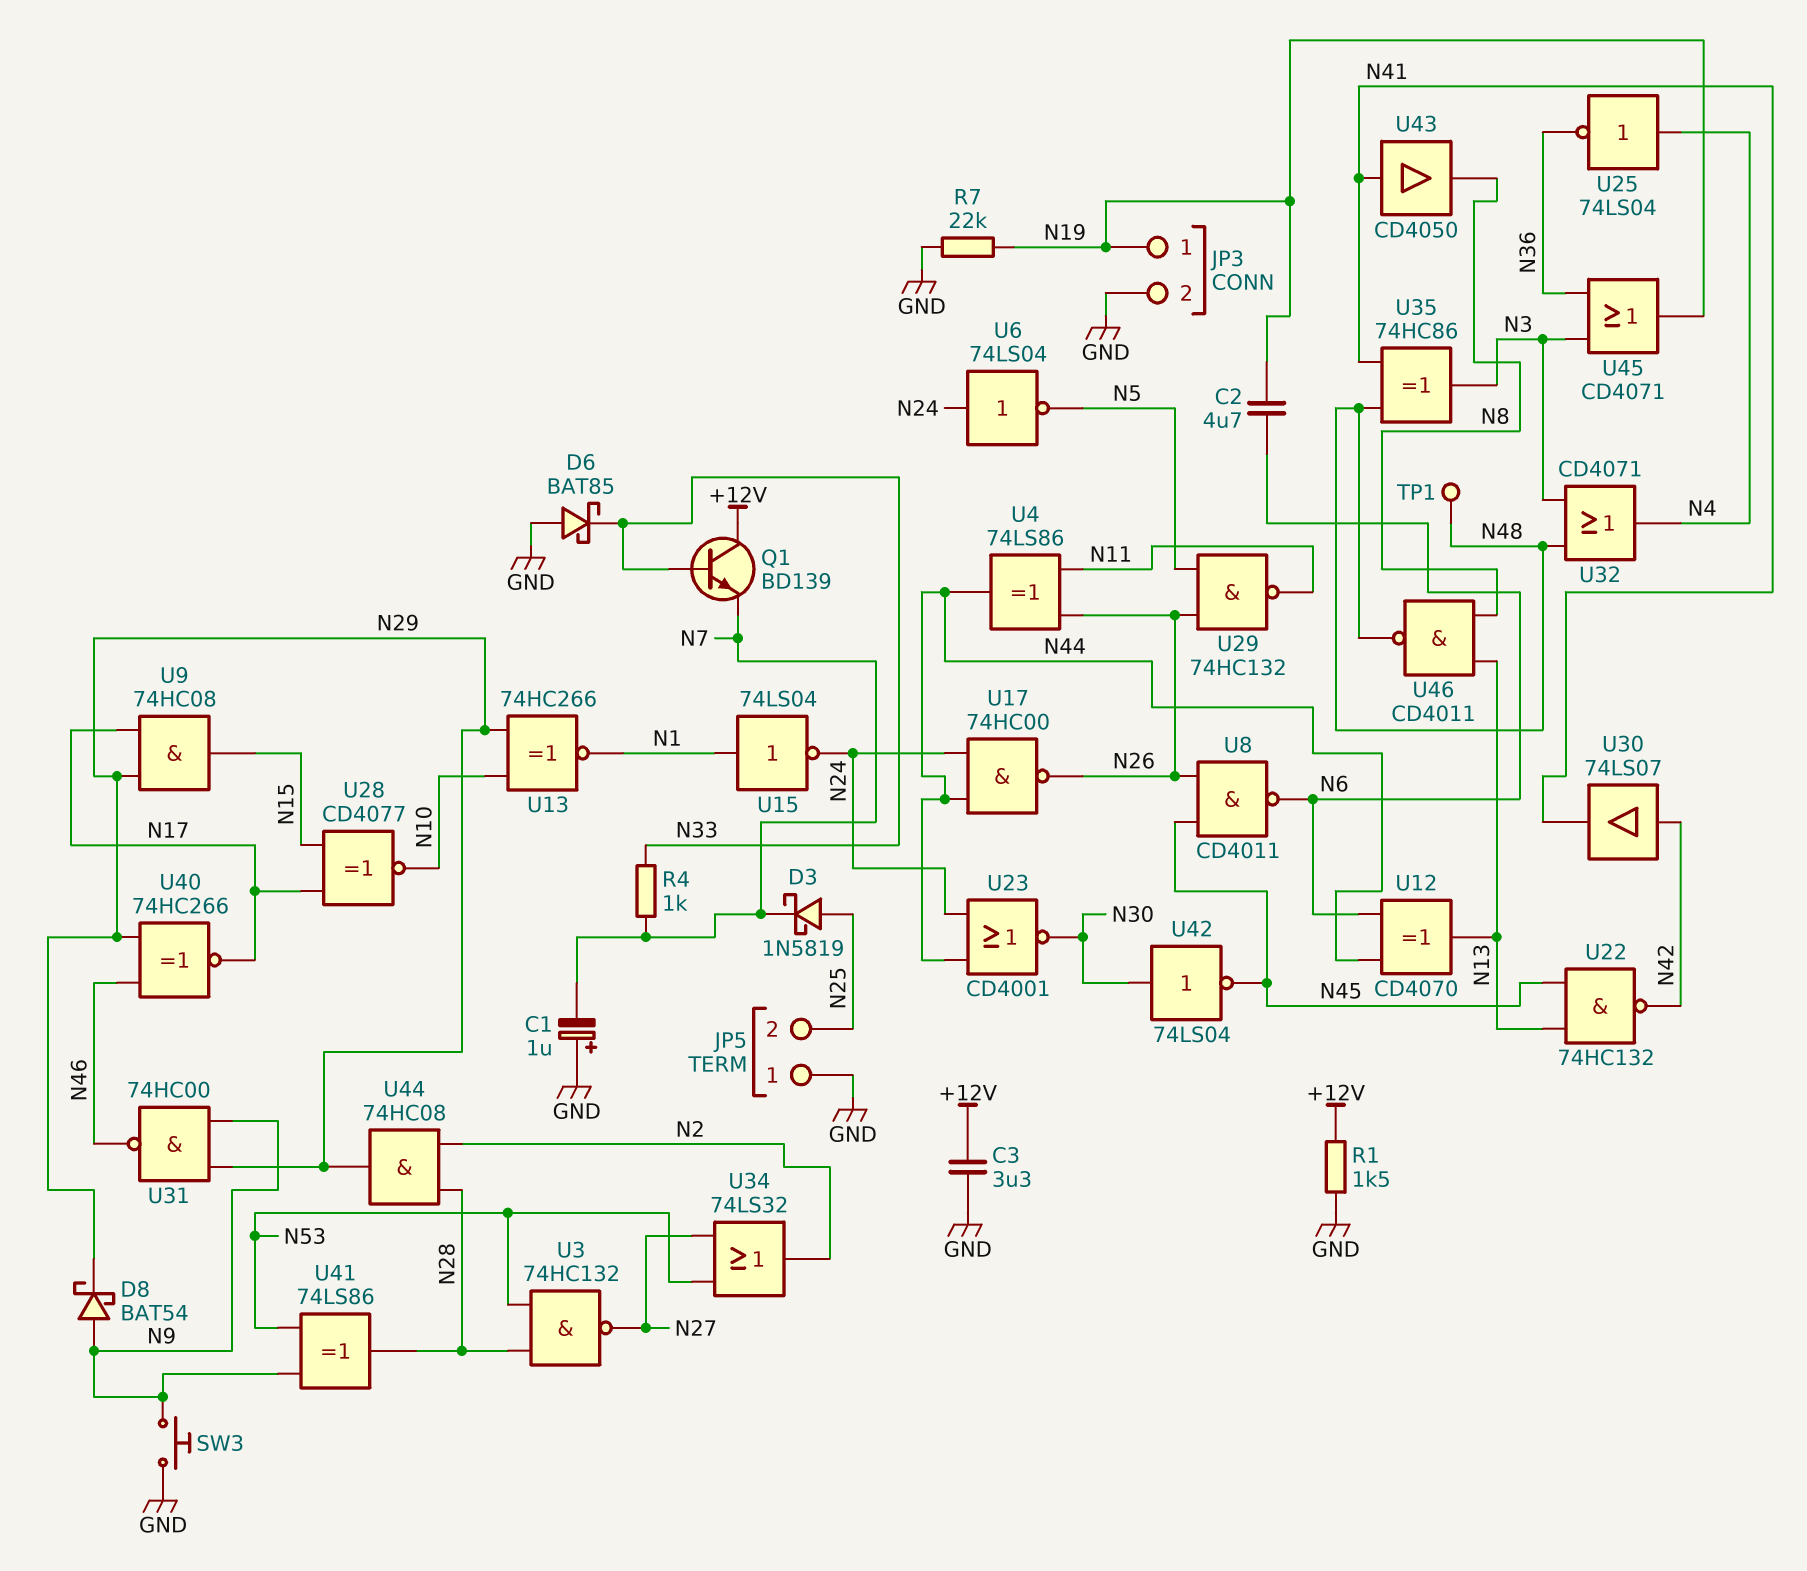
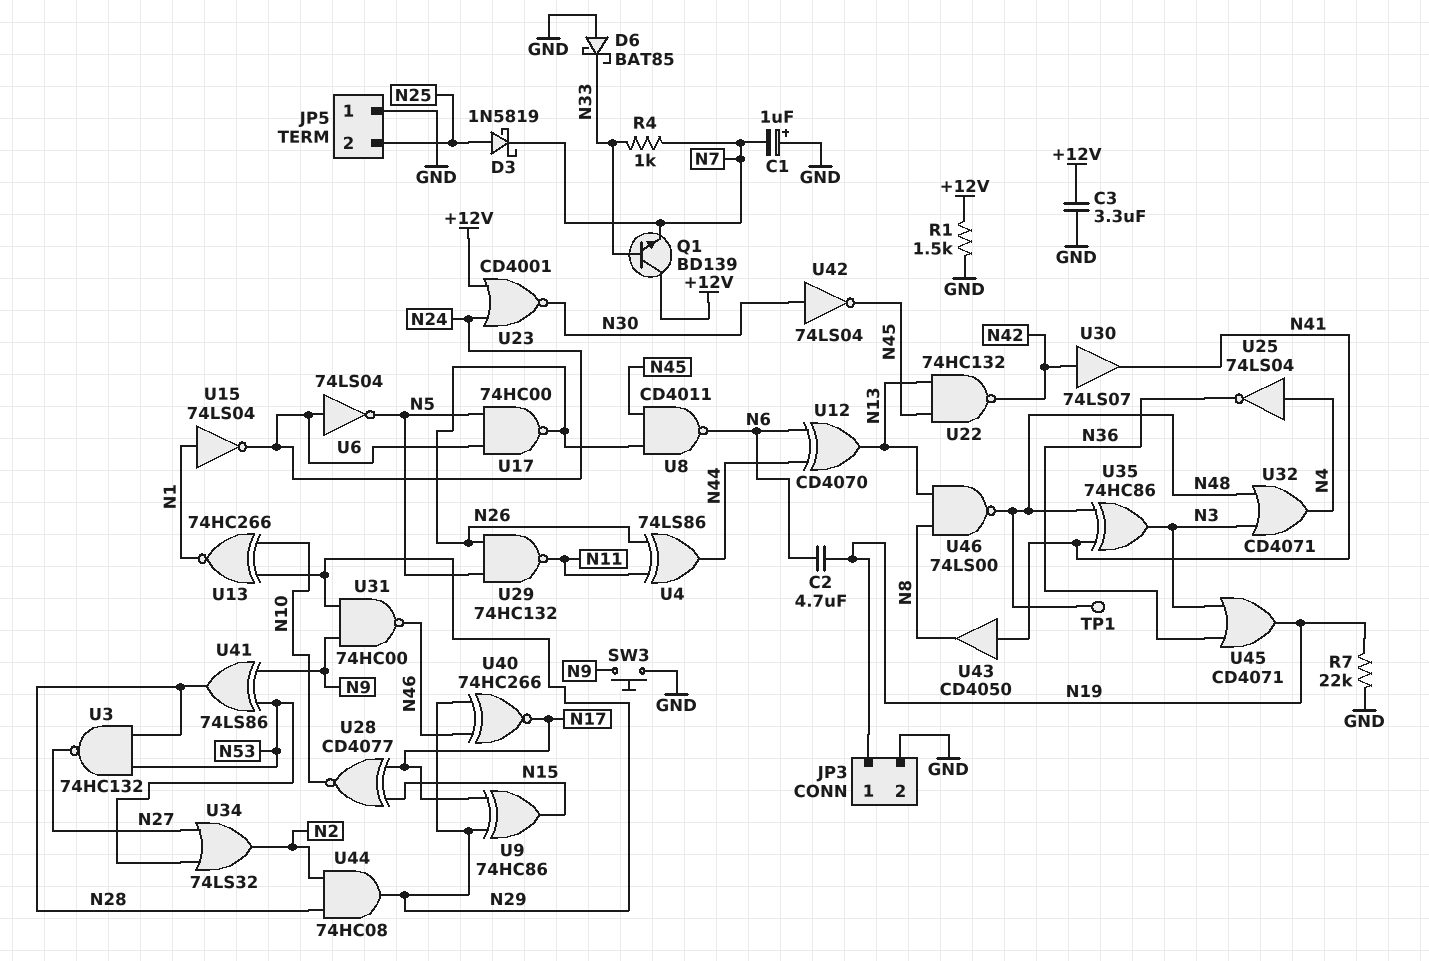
D8: schottky BAT54 (A N9, K N29) -> none
U9: AND 74HC08 (in N17, in N29, out N15) -> XOR 74HC86 (in N17, in N29, out N15)
U17: NAND 74HC00 (in N24, in N44, out N26) -> NAND 74HC00 (in N5, in N24, out N26)
U23: NOR CD4001 (in N24, in N44, out N30) -> NOR CD4001 (in +12V, in N24, out N30)
U46: NAND CD4011 (in N8, in N13, out N48) -> NAND 74LS00 (in N8, in N13, out N48)

